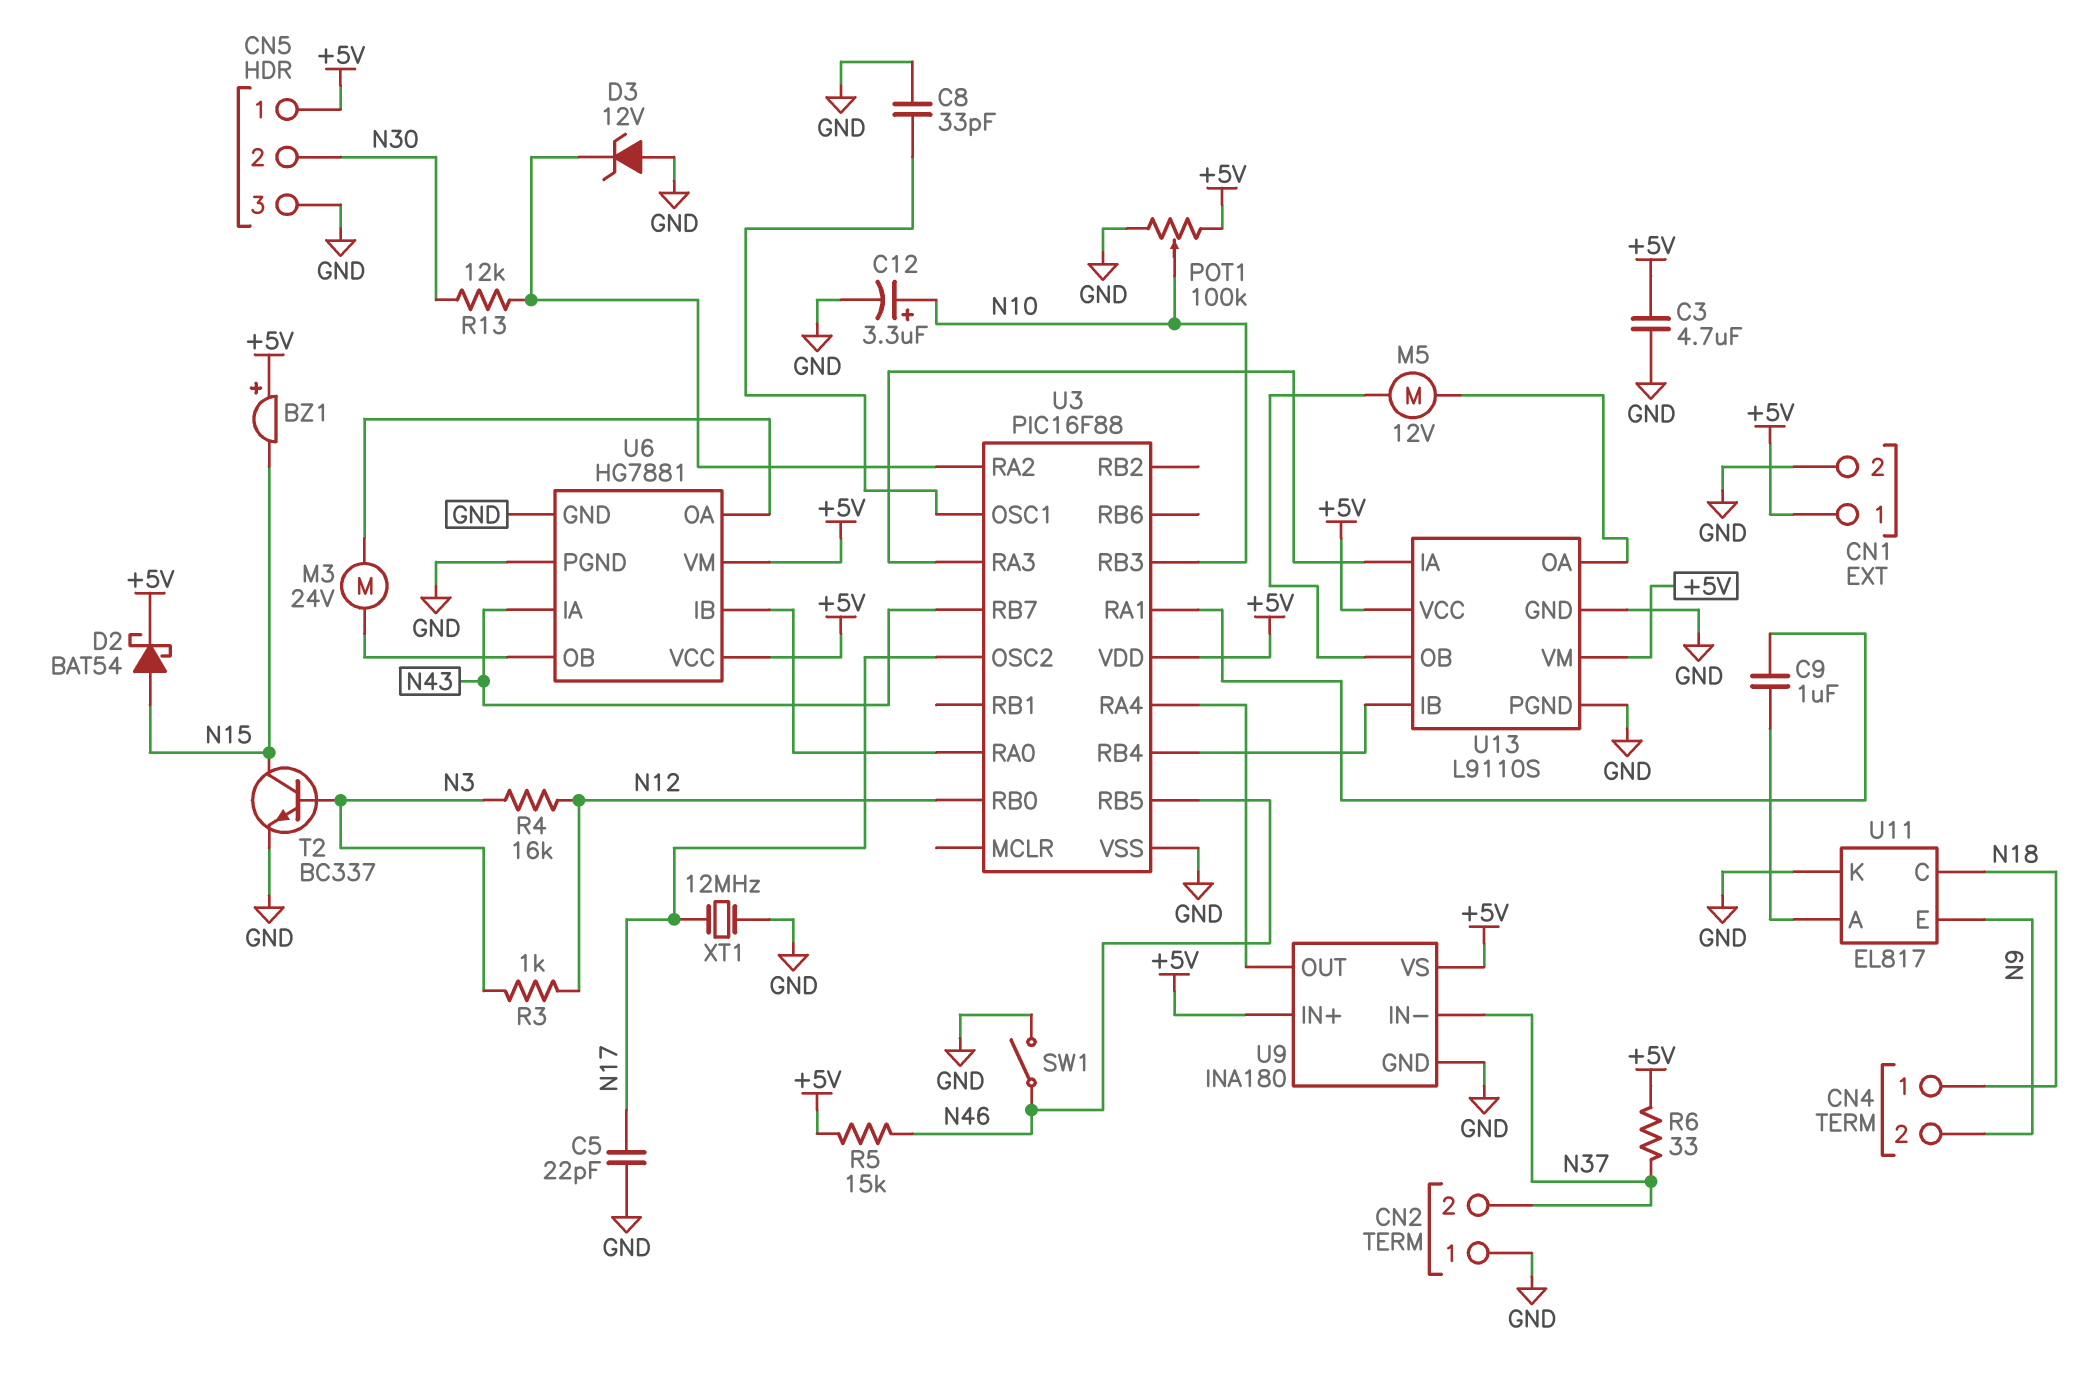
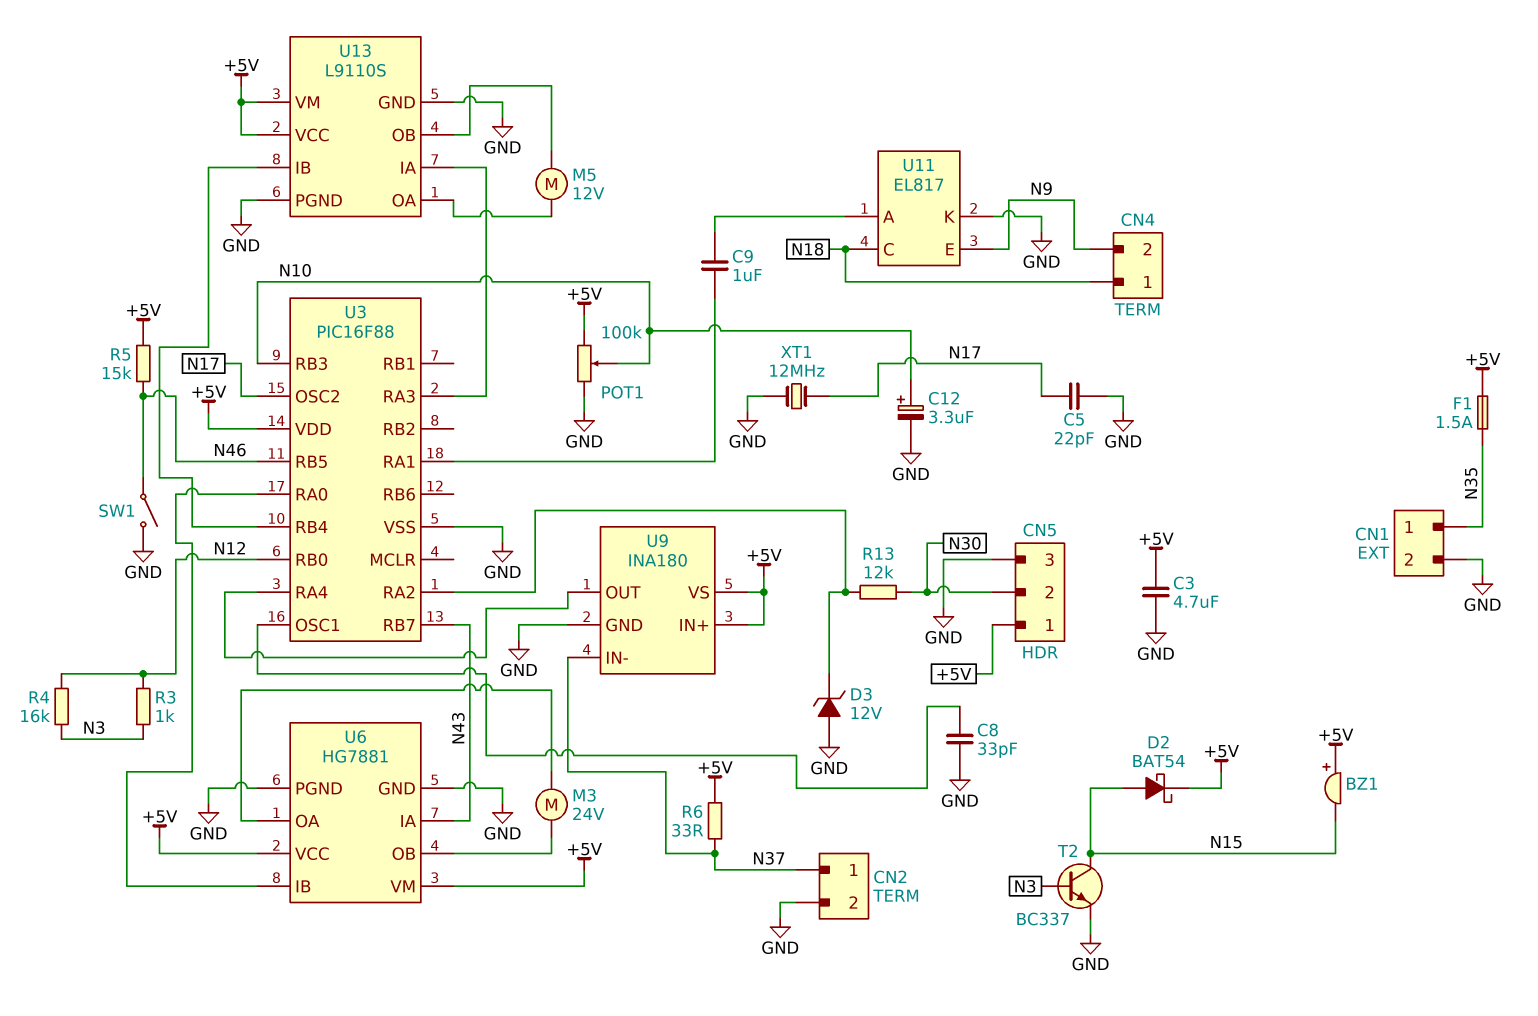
CN1 pin 1: +5V -> N35
CN2 pin 1: GND -> N37
CN2 pin 2: N37 -> GND
F1: none -> 1.5A (+5V, N35)

